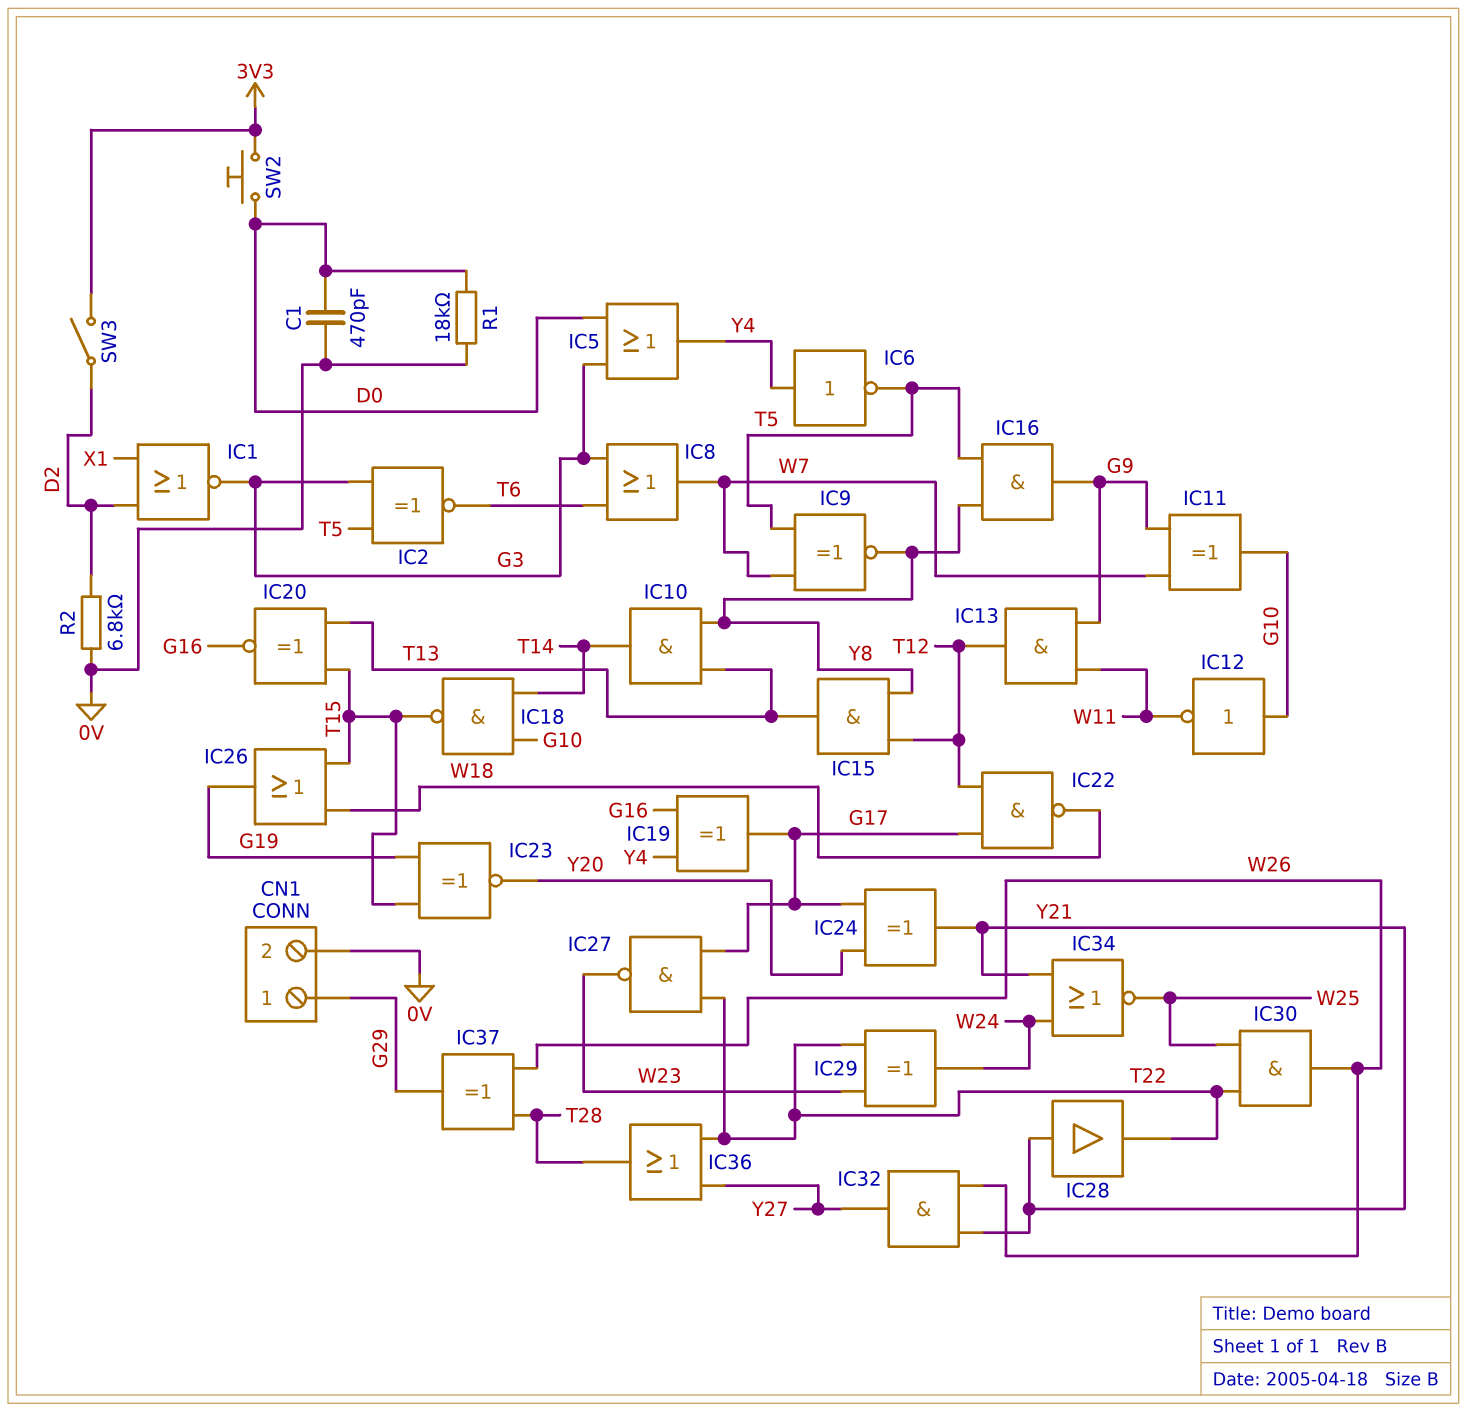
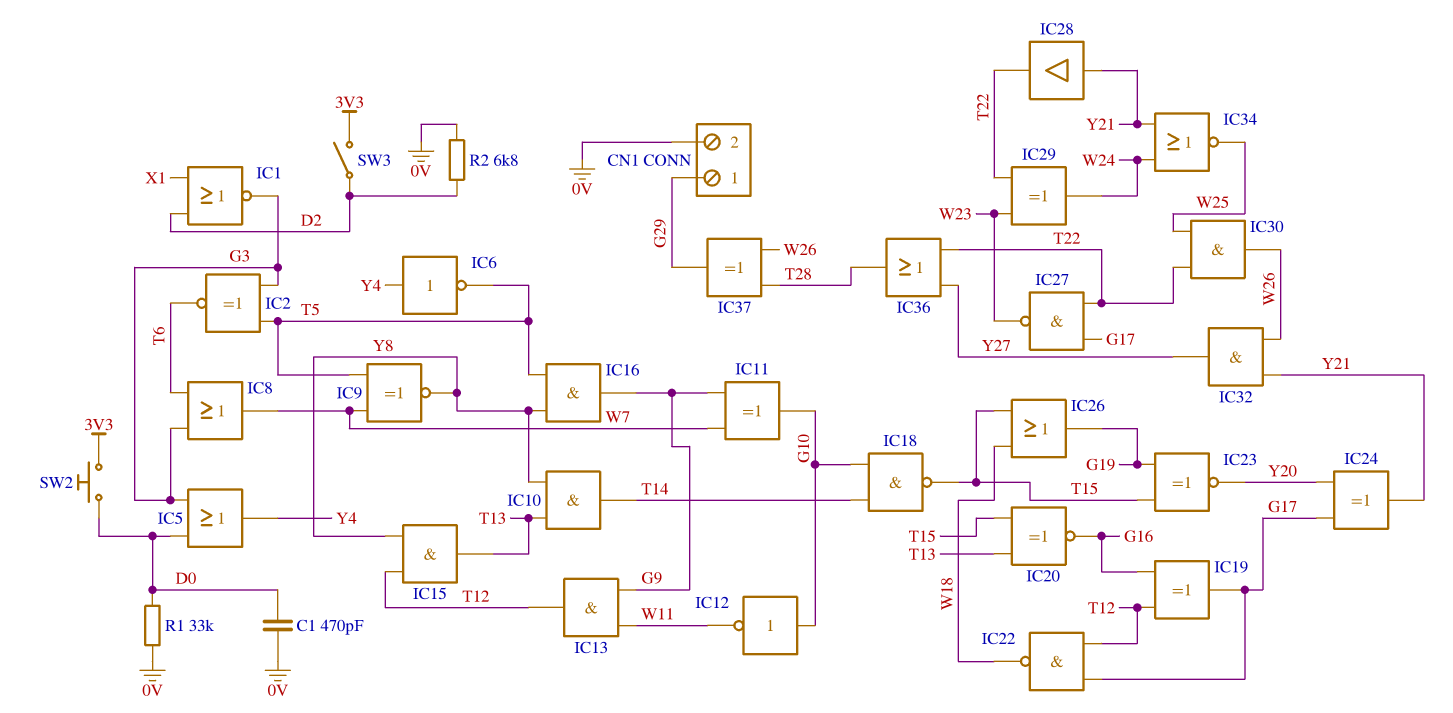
IC19: XOR (in G16, in Y4, out G17) -> XOR (in G16, in T12, out G17)
R1: 18k (0V, D0) -> 33k (0V, D0)

